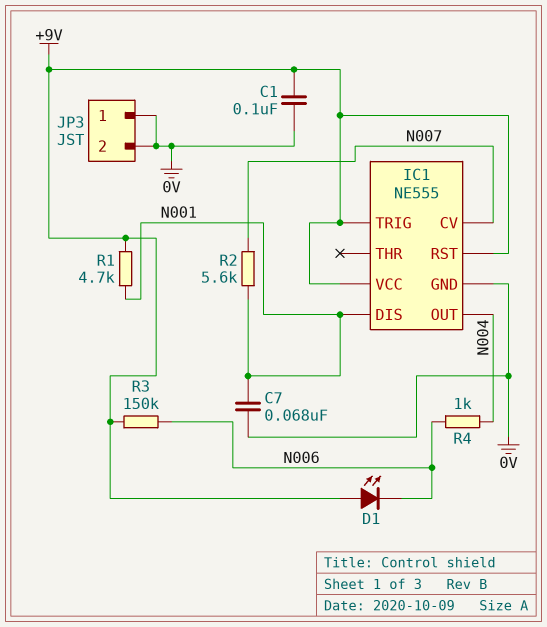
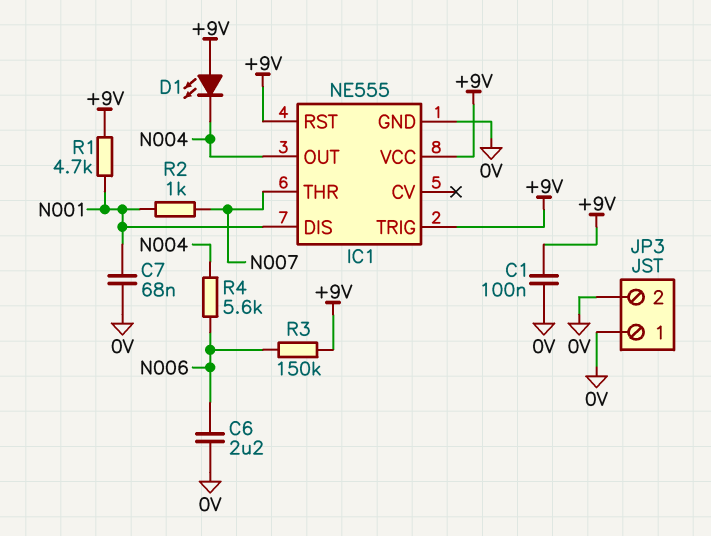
C6: none -> 2.2uF (0V, N006)
D1: LED (A +9V, K N006) -> LED (A +9V, K N004)
IC1 pin CV: N007 -> none
IC1 pin THR: none -> N007
R2: 5.6k (N001, N007) -> 1k (N001, N007)
R4: 1k (N004, N006) -> 5.6k (N004, N006)

